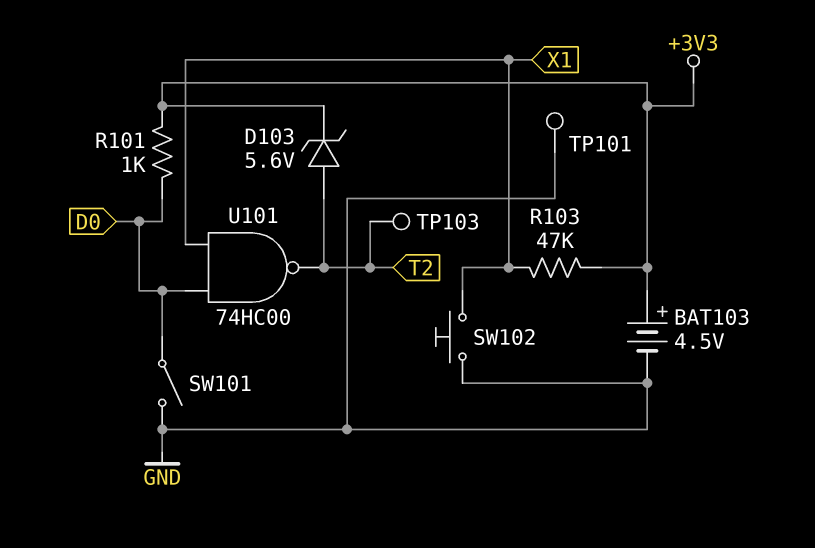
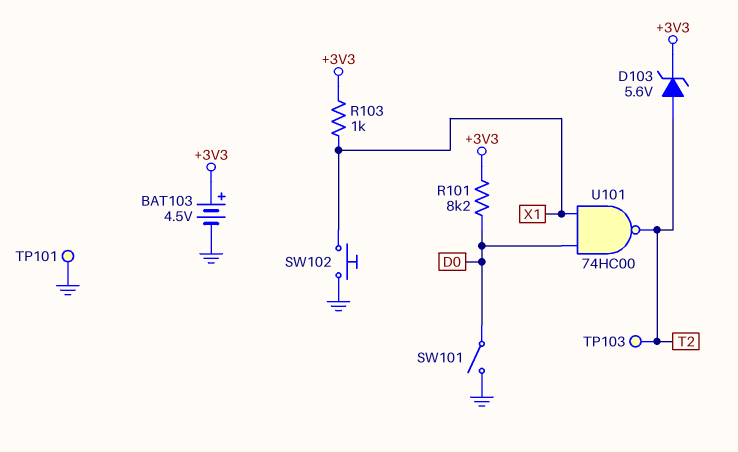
R101: 1k (+3V3, D0) -> 8.2k (+3V3, D0)
R103: 47k (+3V3, X1) -> 1k (+3V3, X1)

